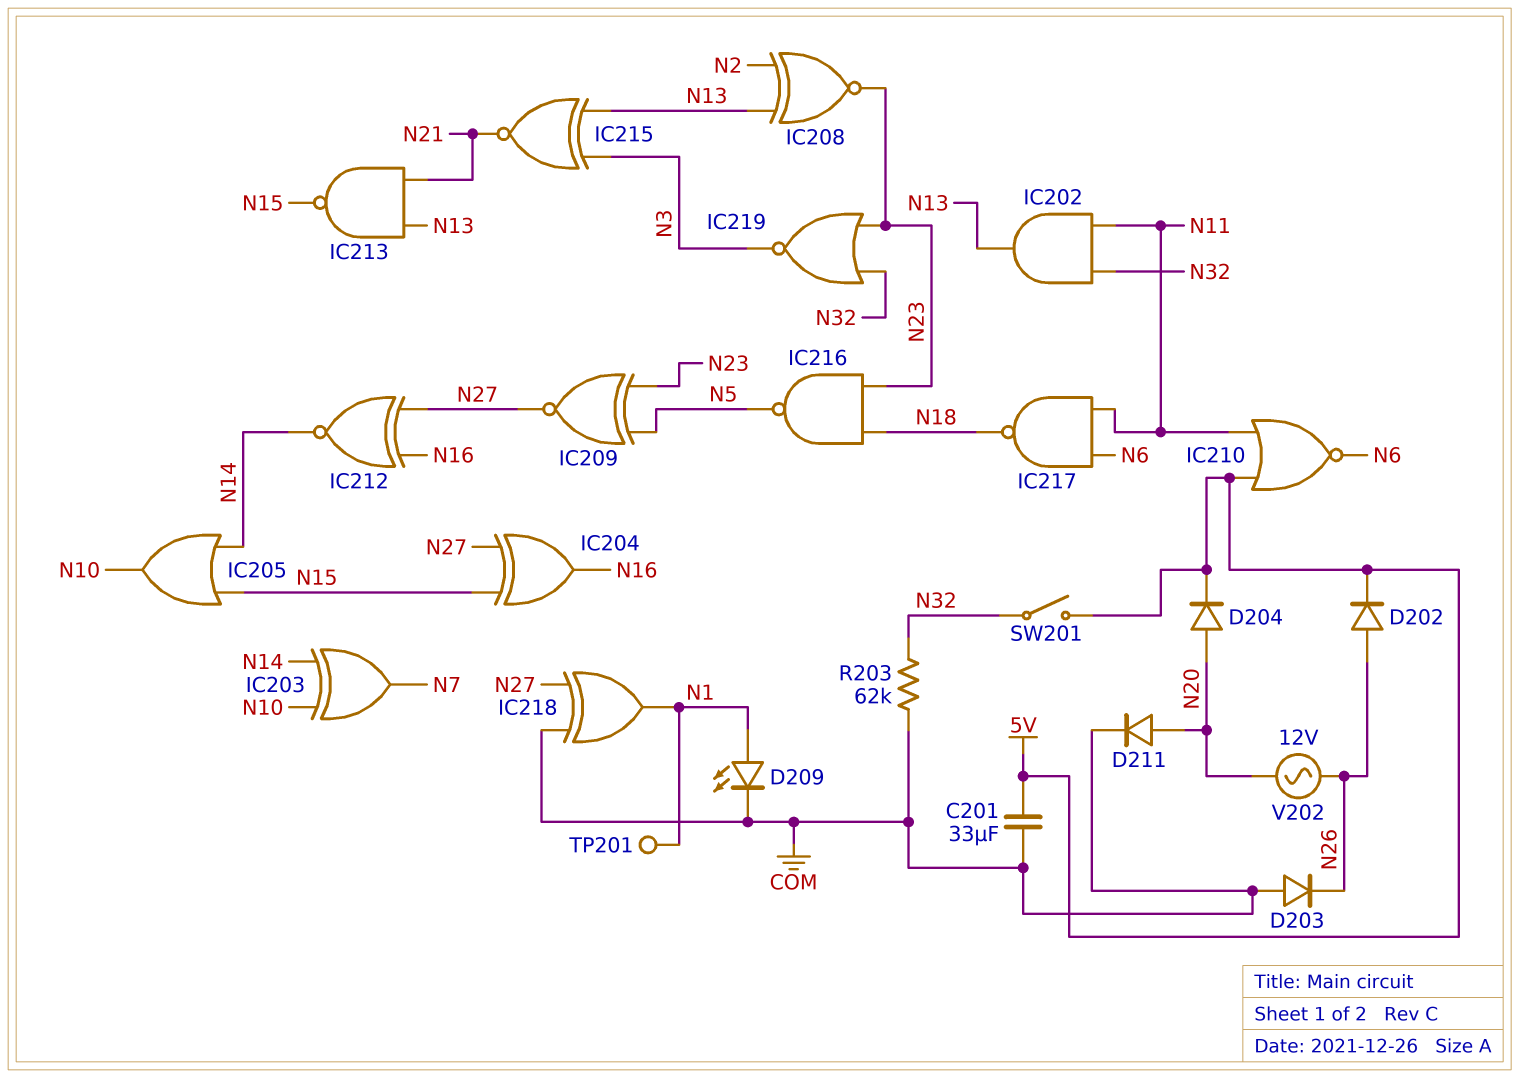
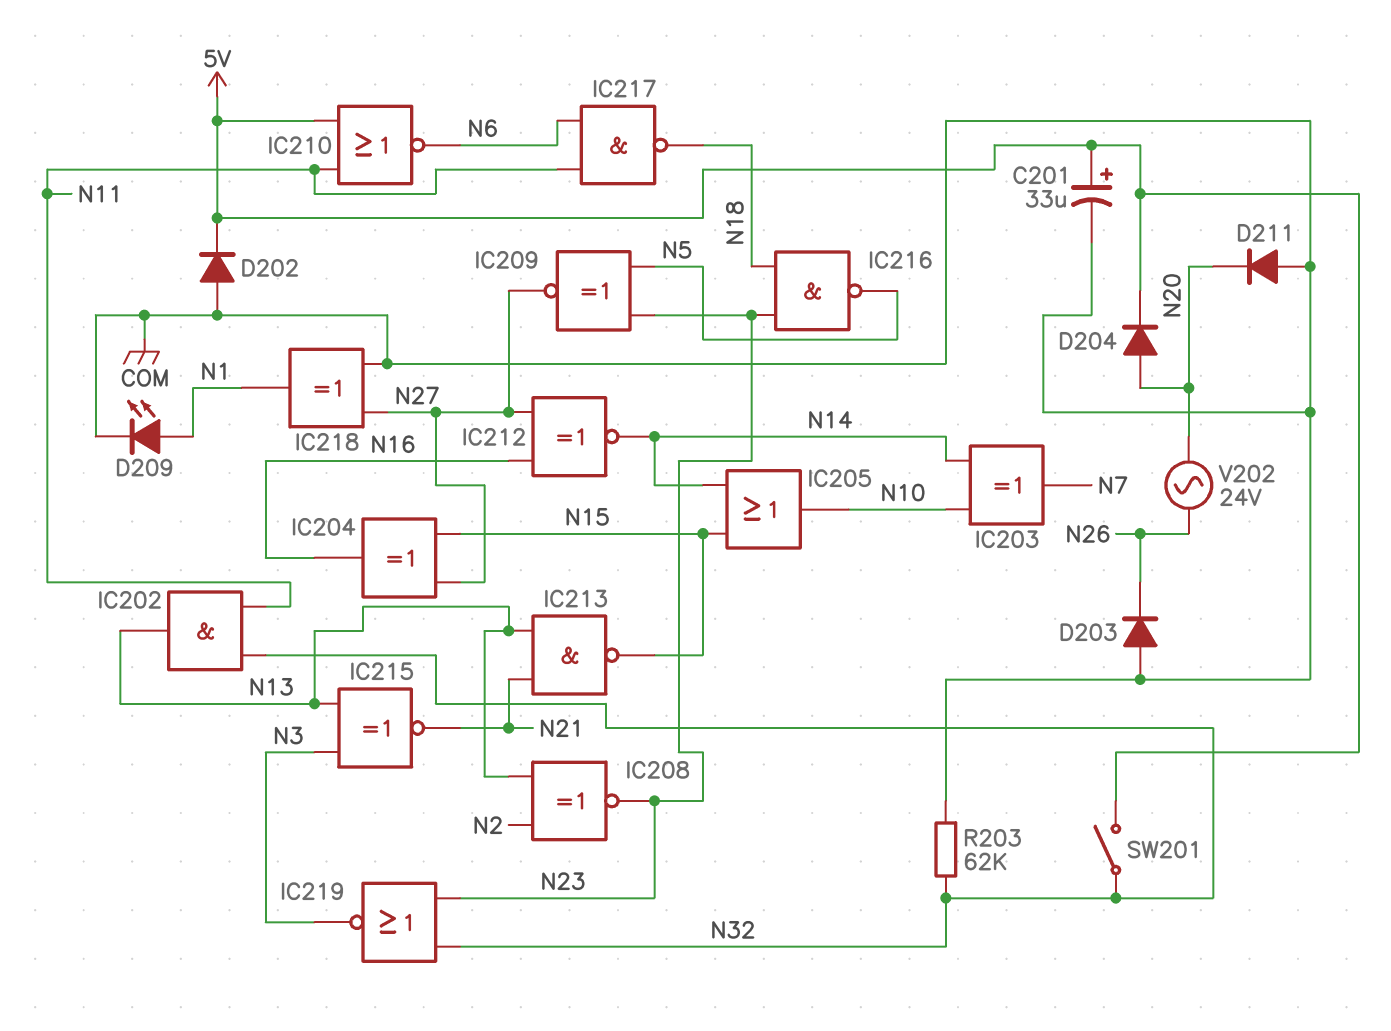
C201: 33uF (5V, COM) -> 33uF (plus 5V, minus COM)
D202: diode (A N26, K 5V) -> diode (A COM, K 5V)
D211: diode (A N20, K COM) -> diode (A COM, K N20)
TP201: test point (N1) -> none
V202: AC 12V (N20, N26) -> AC 24V (N20, N26)

